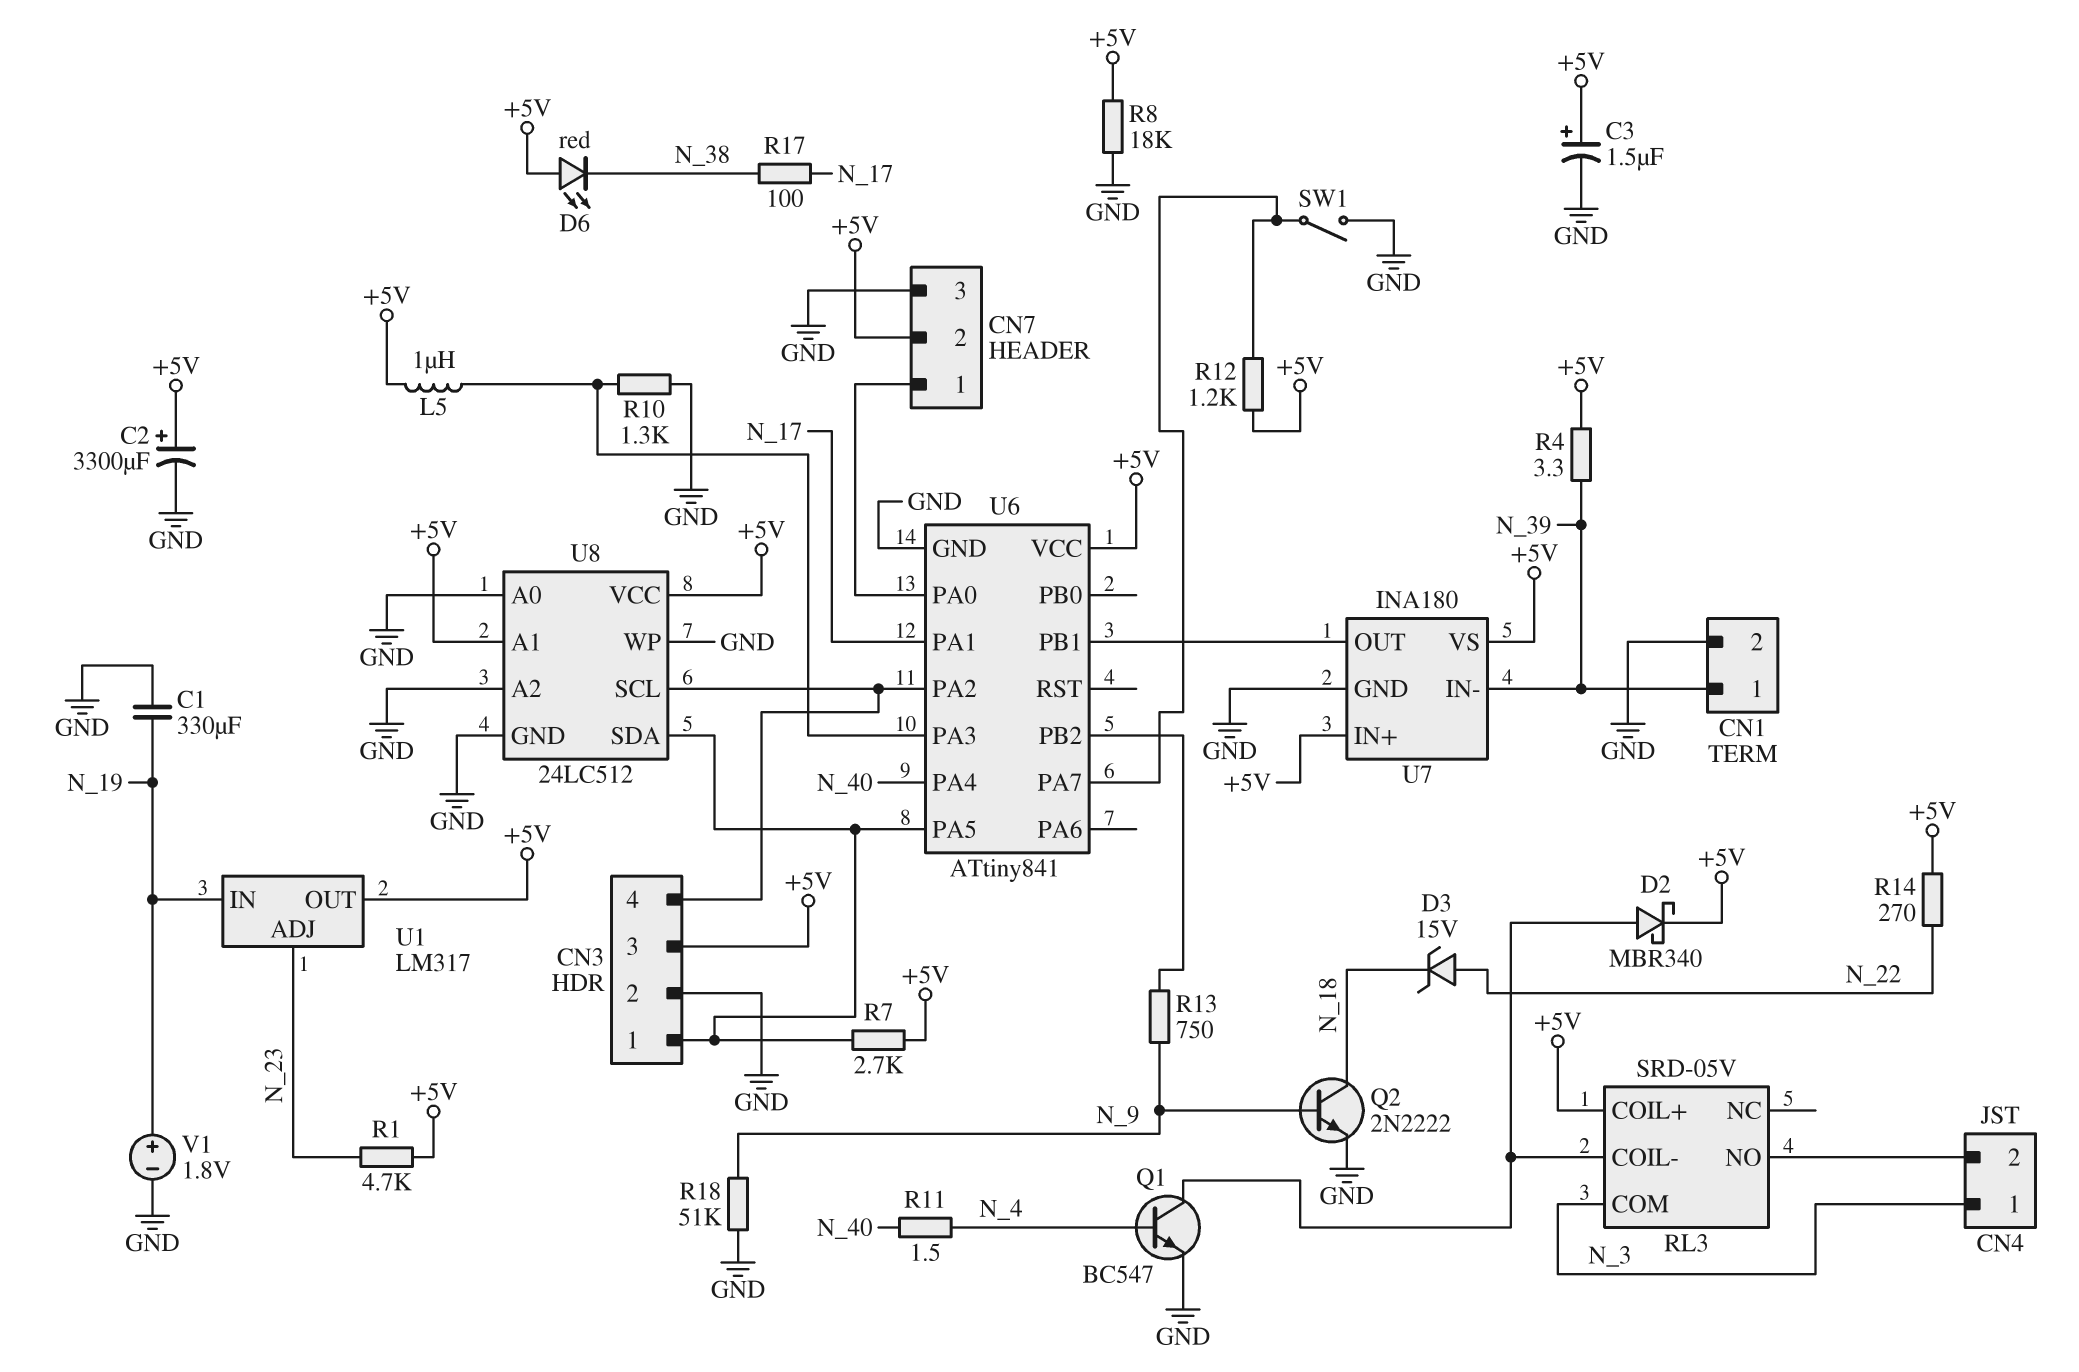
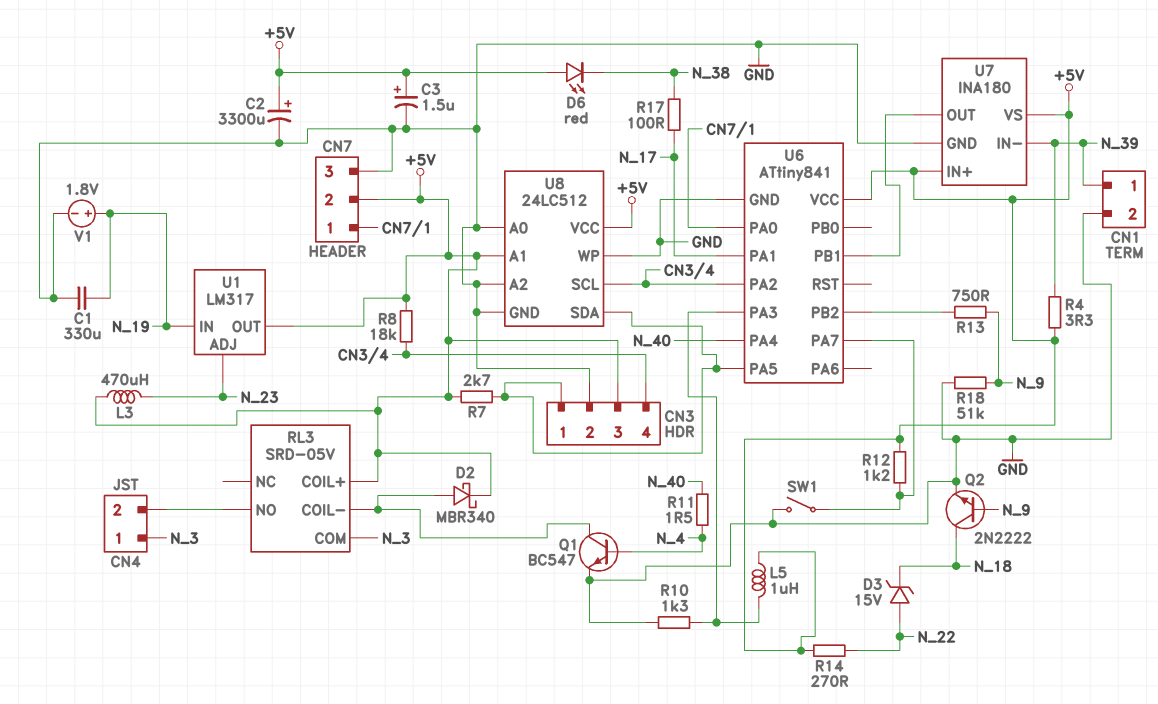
L3: none -> 470uH (+5V, N_23)
R1: 4.7k (+5V, N_23) -> none
R8: 18k (+5V, GND) -> 18k (+5V, CN3/4)

